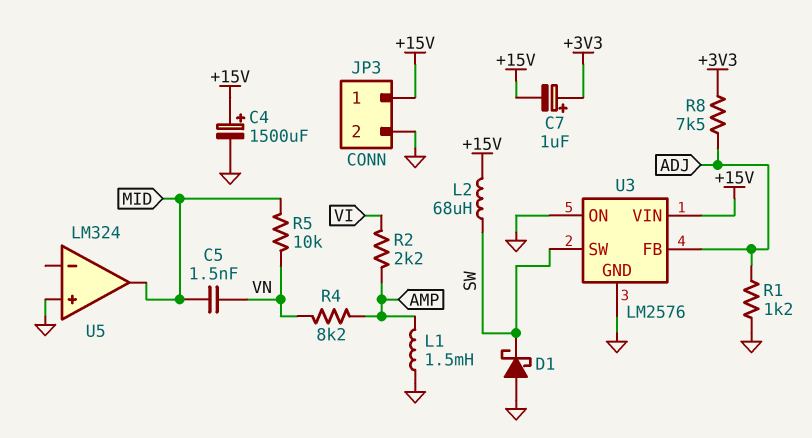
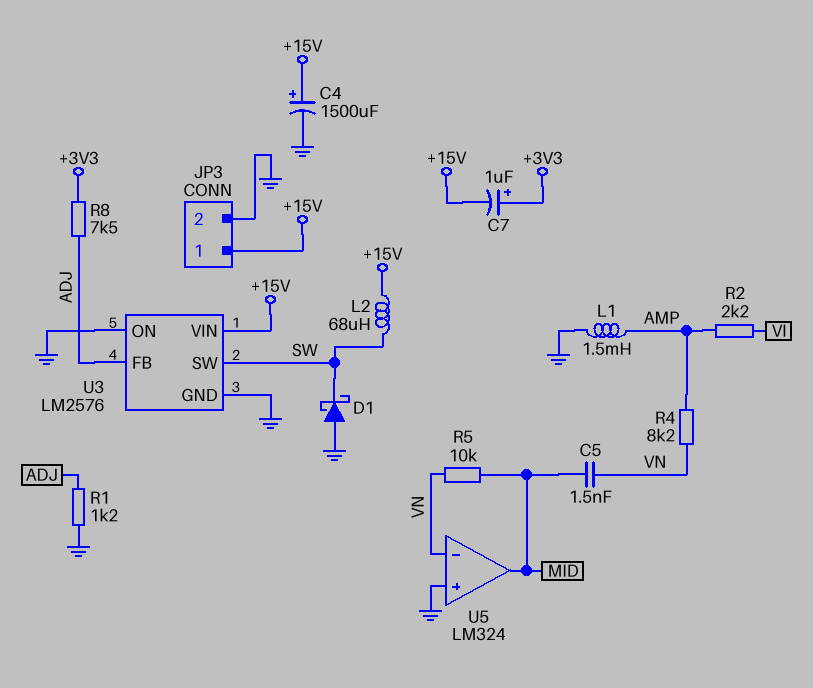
U5 pin in-: none -> VN

